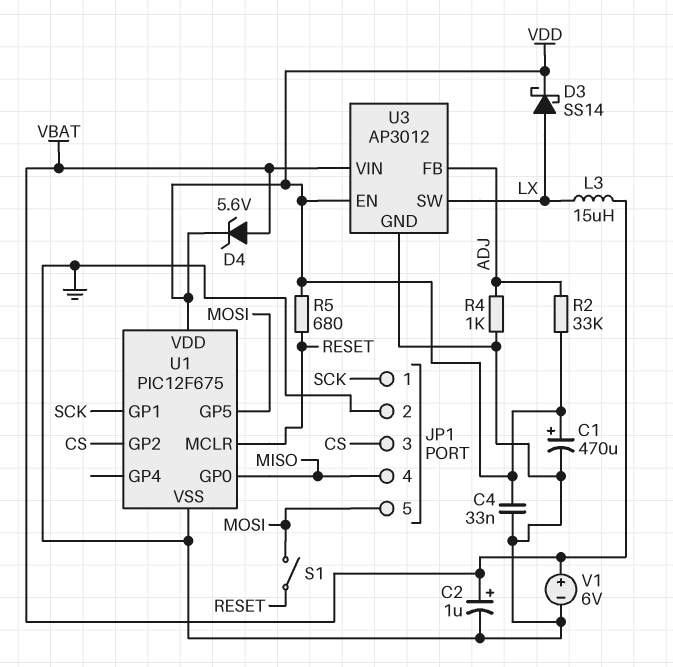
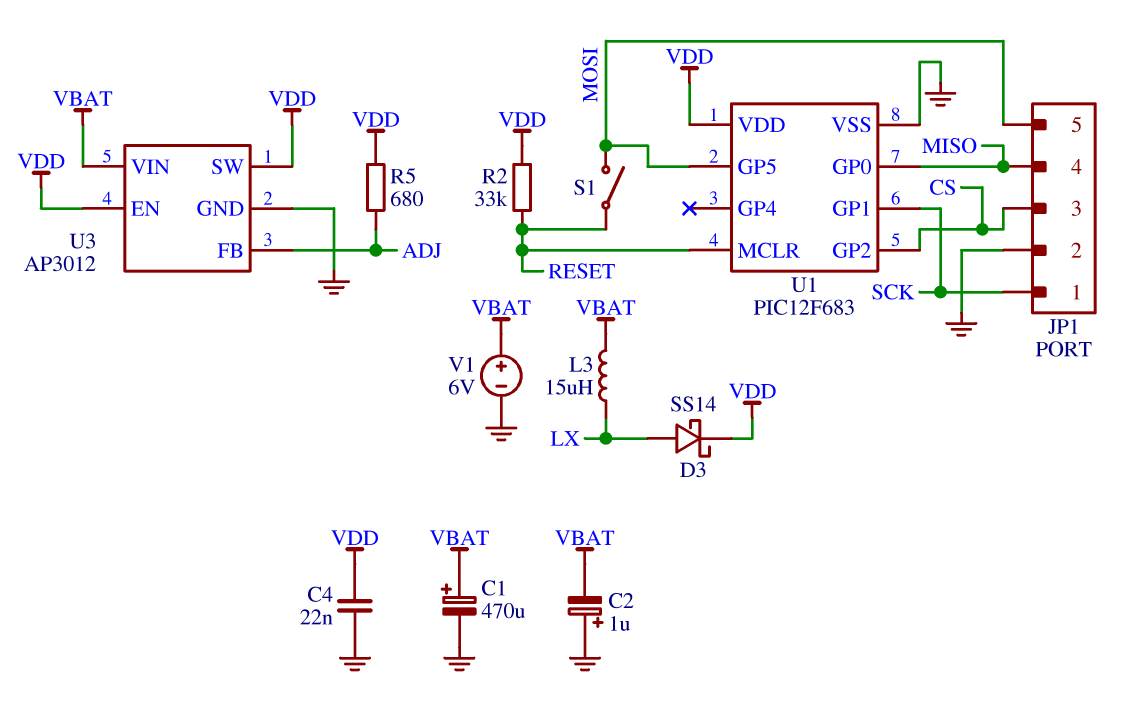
C1: 470uF (plus VDD, minus GND) -> 470uF (plus VBAT, minus GND)
C2: 1uF (plus VBAT, minus GND) -> 1uF (plus GND, minus VBAT)
C4: 33nF (GND, VDD) -> 22nF (GND, VDD)
D4: zener 5.6V (A VBAT, K VDD) -> none
R2: 33k (ADJ, VDD) -> 33k (RESET, VDD)
R4: 1k (ADJ, GND) -> none
R5: 680 (RESET, VDD) -> 680 (ADJ, VDD)
U1: PIC12F675 -> PIC12F683
U3 pin SW: LX -> VDD

